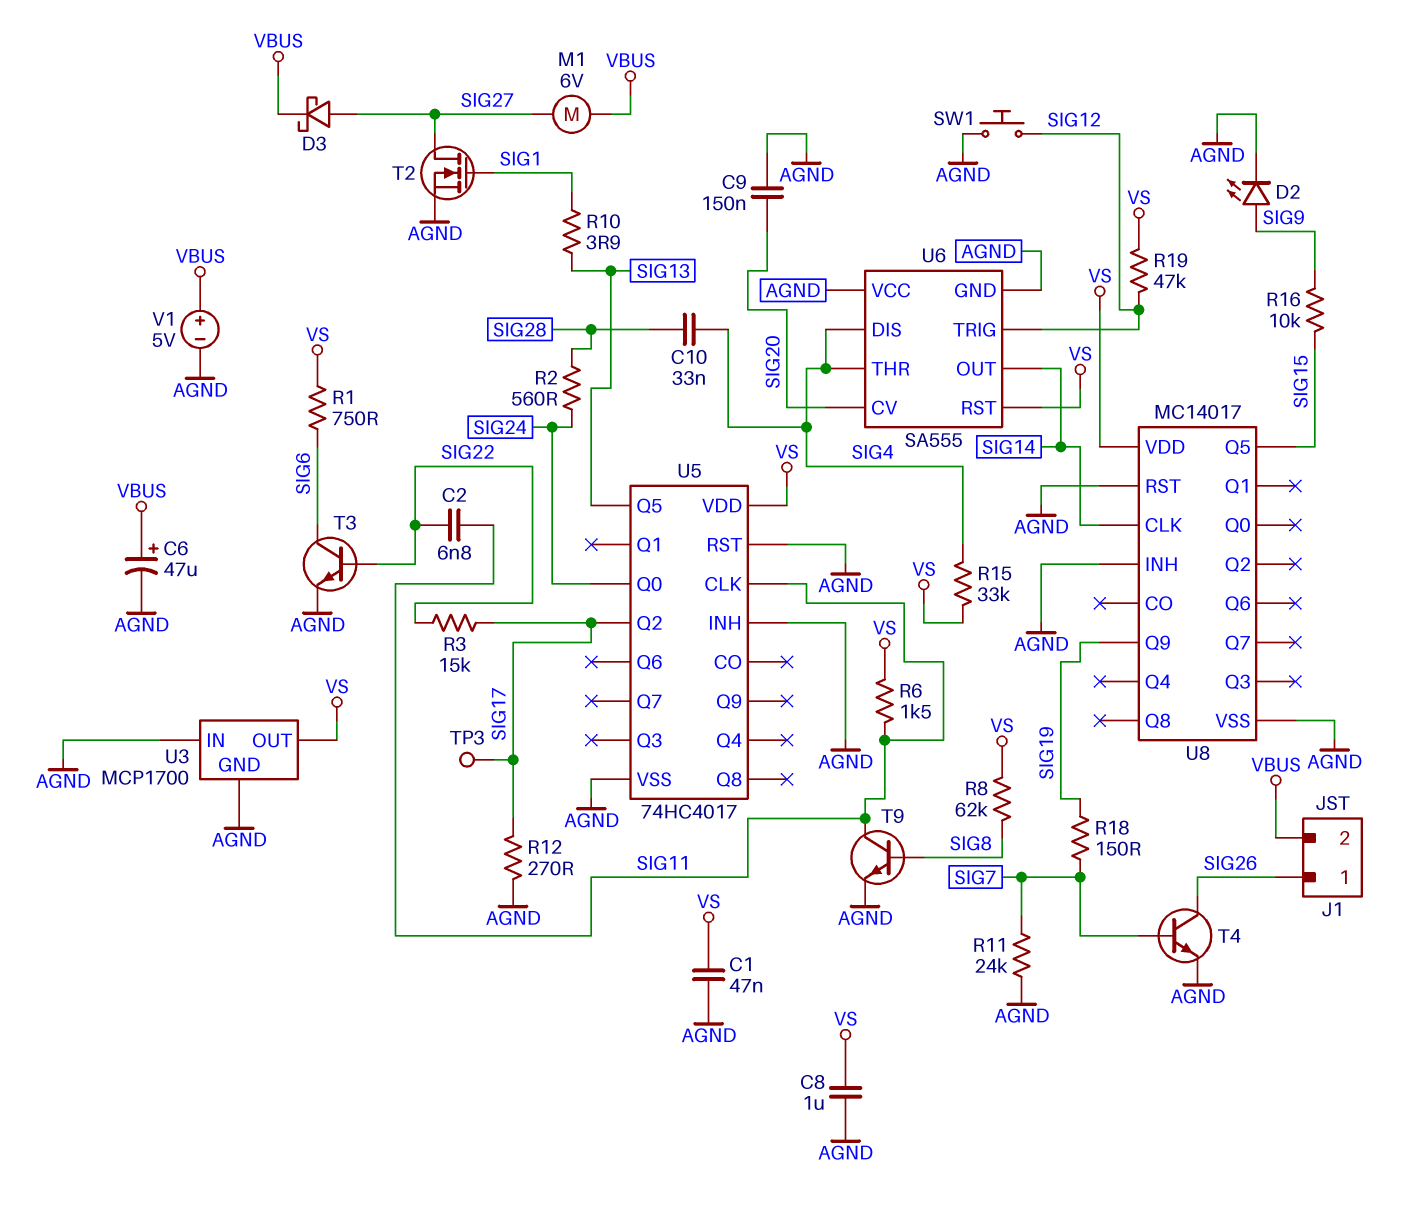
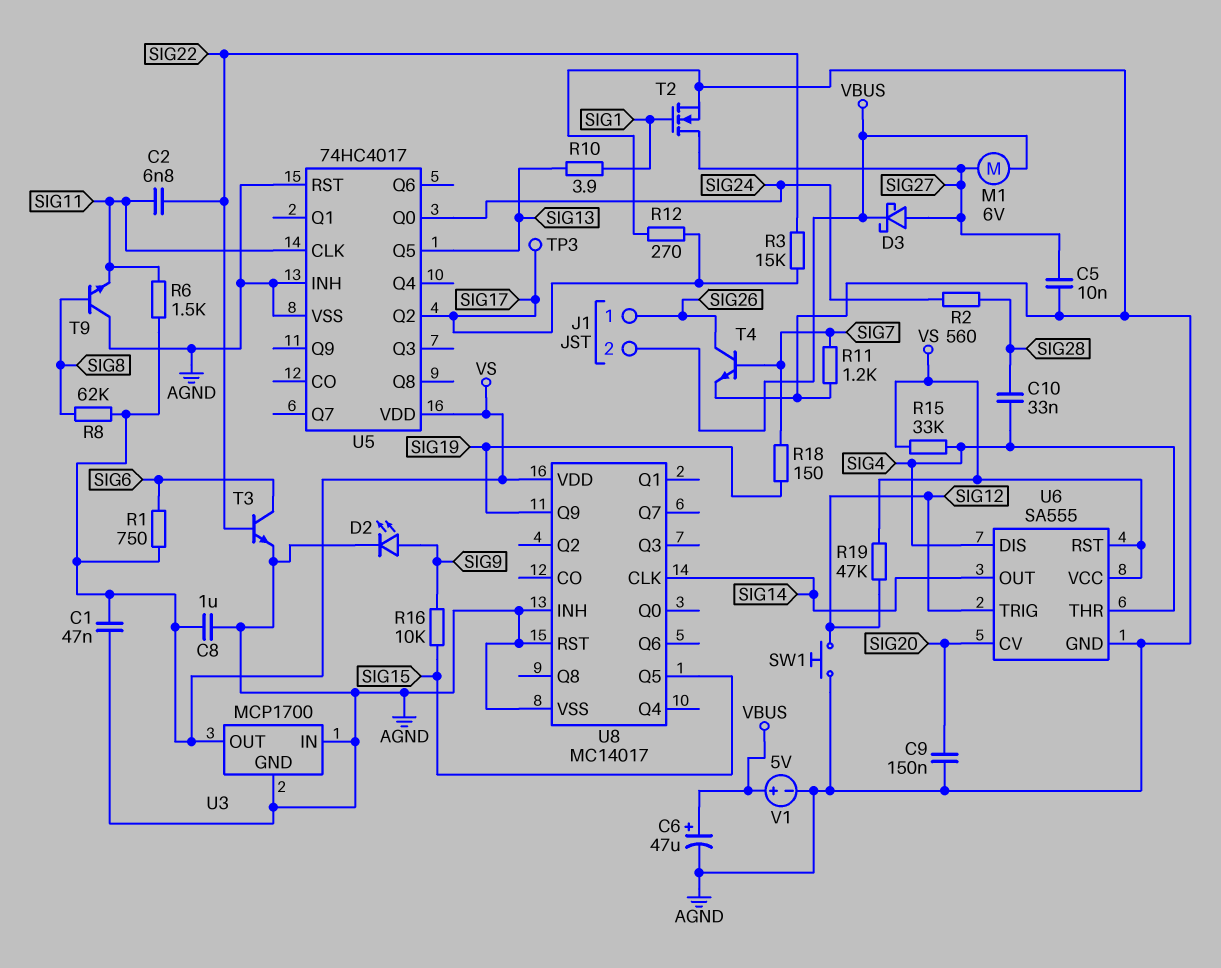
C5: none -> 10nF (AGND, SIG27)
R11: 24k (AGND, SIG7) -> 1.2k (AGND, SIG7)
T9: NPN (B SIG8, C SIG11, E AGND) -> NPN (B SIG8, C AGND, E SIG11)
U6 pin VCC: AGND -> VS

